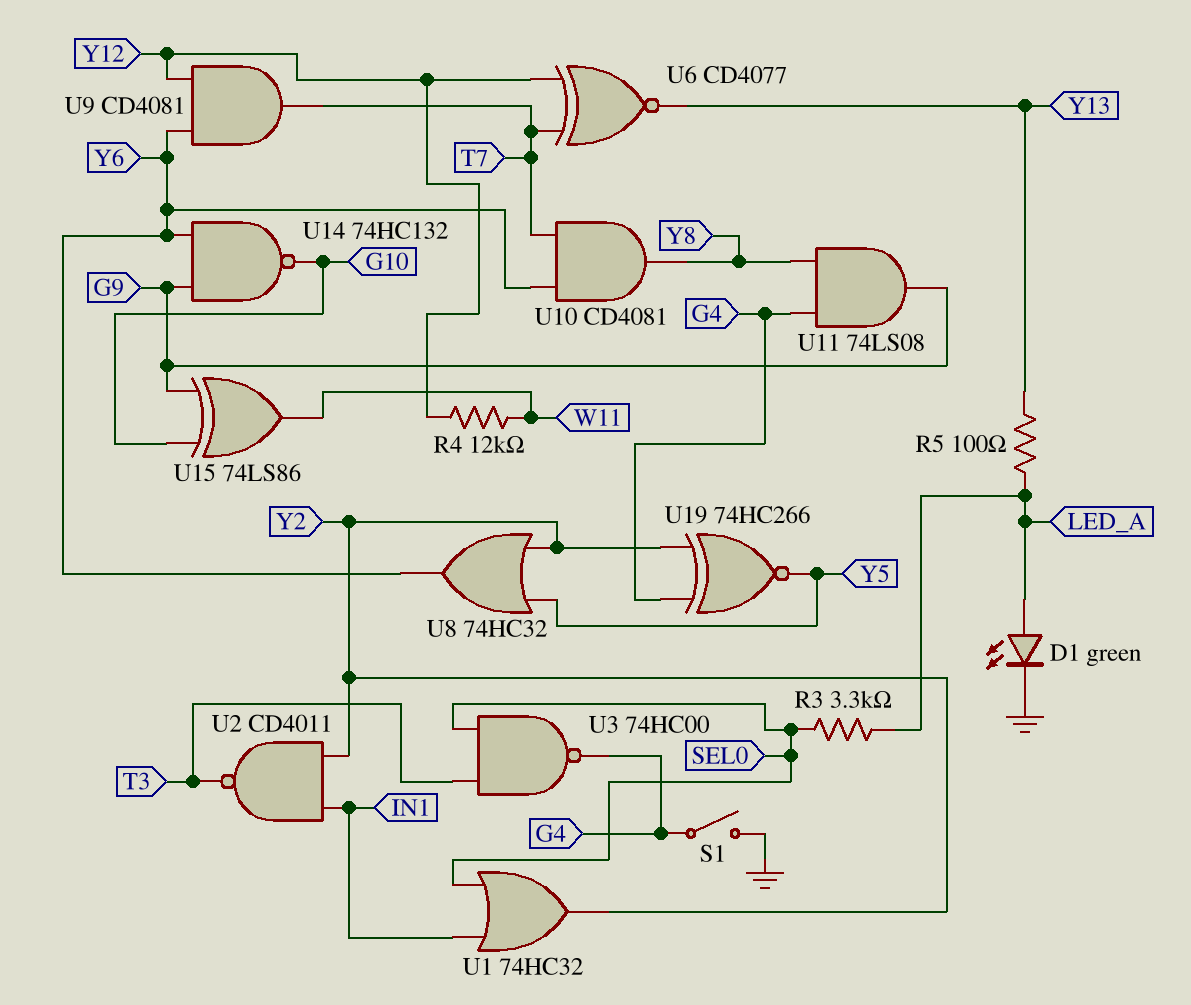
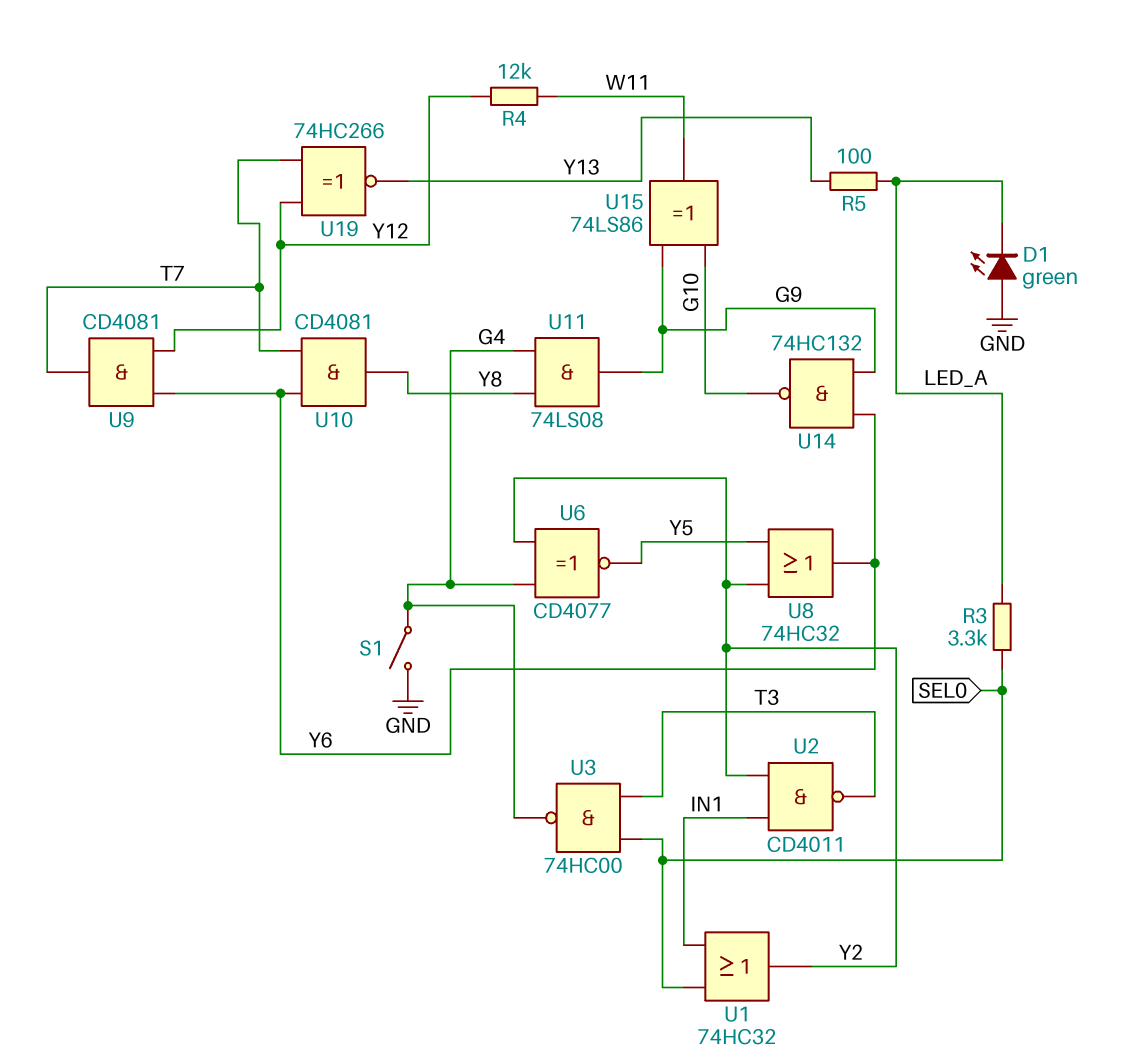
D1: LED green (A LED_A, K GND) -> LED green (A GND, K LED_A)
U6: XNOR CD4077 (in T7, in Y12, out Y13) -> XNOR CD4077 (in G4, in Y2, out Y5)
U19: XNOR 74HC266 (in G4, in Y2, out Y5) -> XNOR 74HC266 (in T7, in Y12, out Y13)

